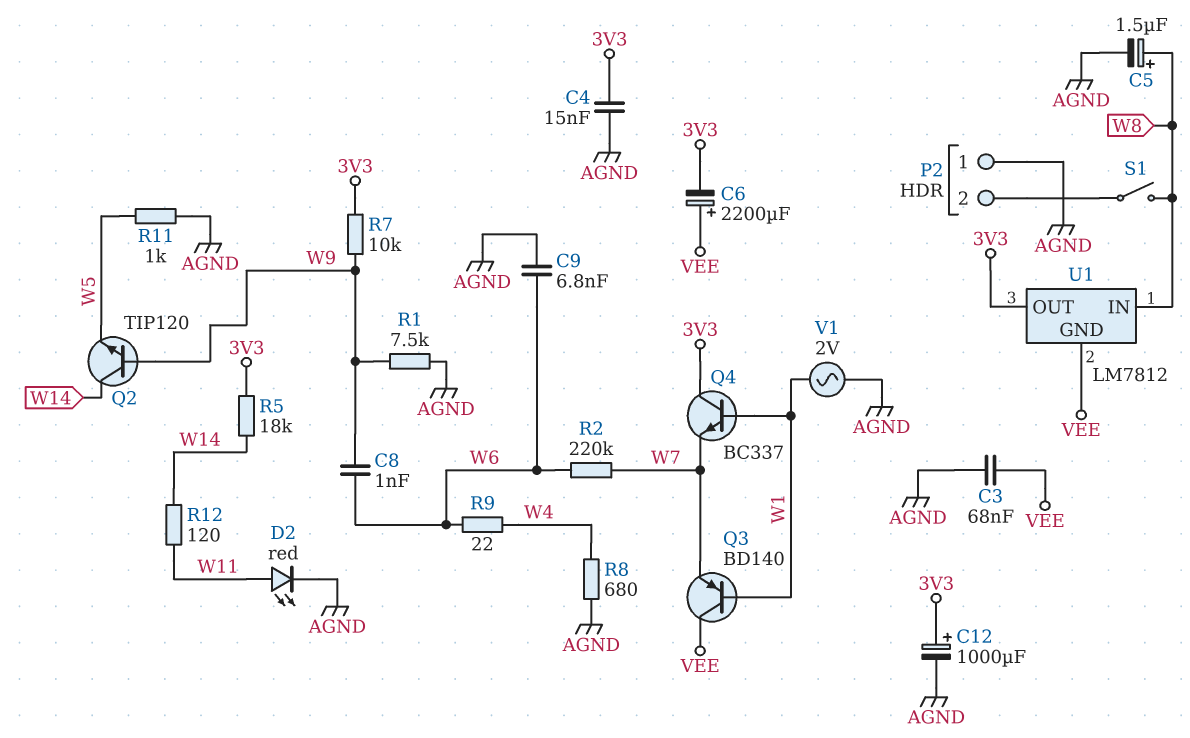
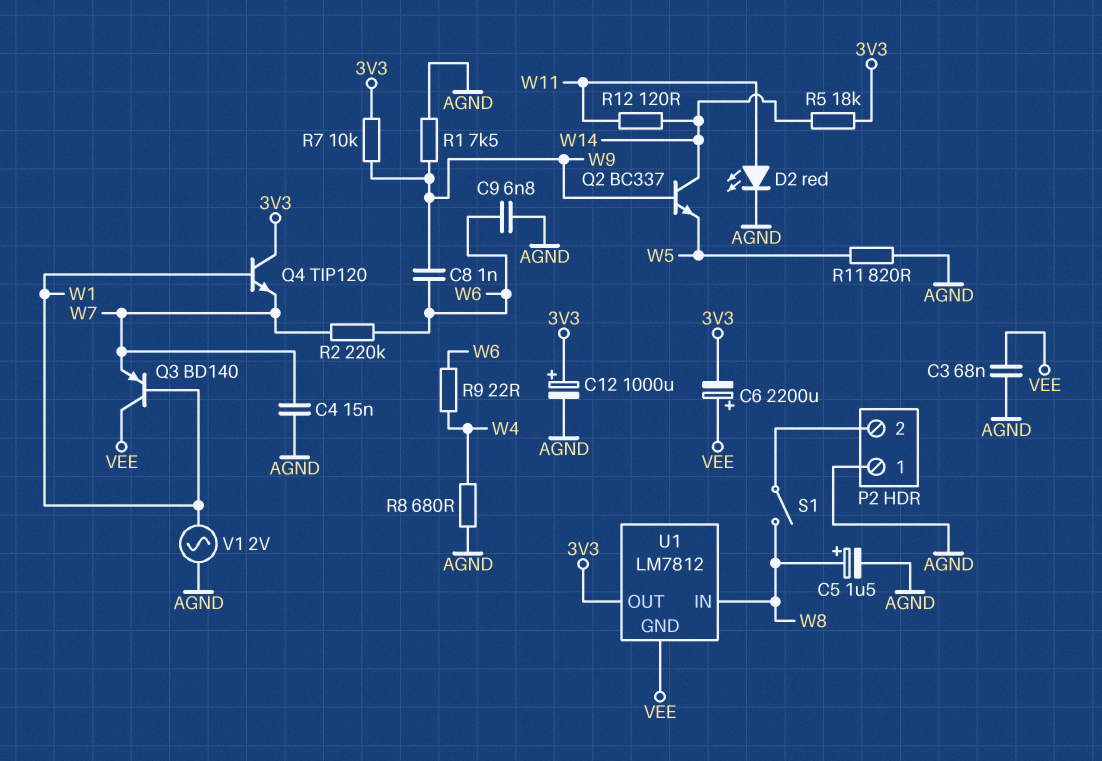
C4: 15nF (3V3, AGND) -> 15nF (AGND, W7)
Q2: NPN TIP120 (B W9, C W14, E W5) -> NPN BC337 (B W9, C W14, E W5)
Q4: NPN BC337 (B W1, C 3V3, E W7) -> NPN TIP120 (B W1, C 3V3, E W7)
R11: 1k (AGND, W5) -> 820 (AGND, W5)

